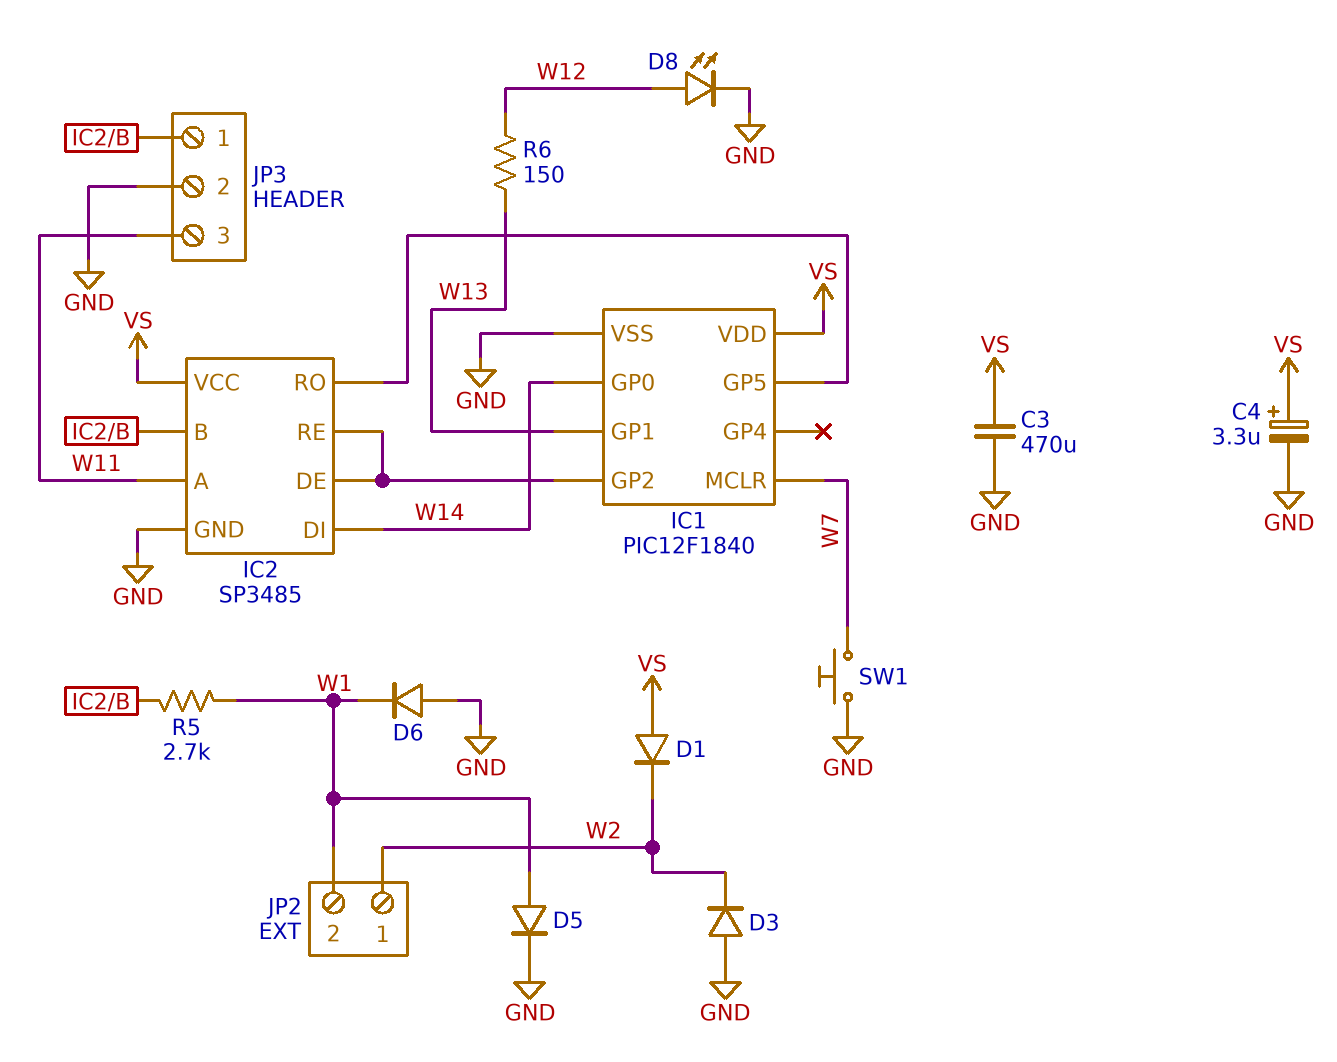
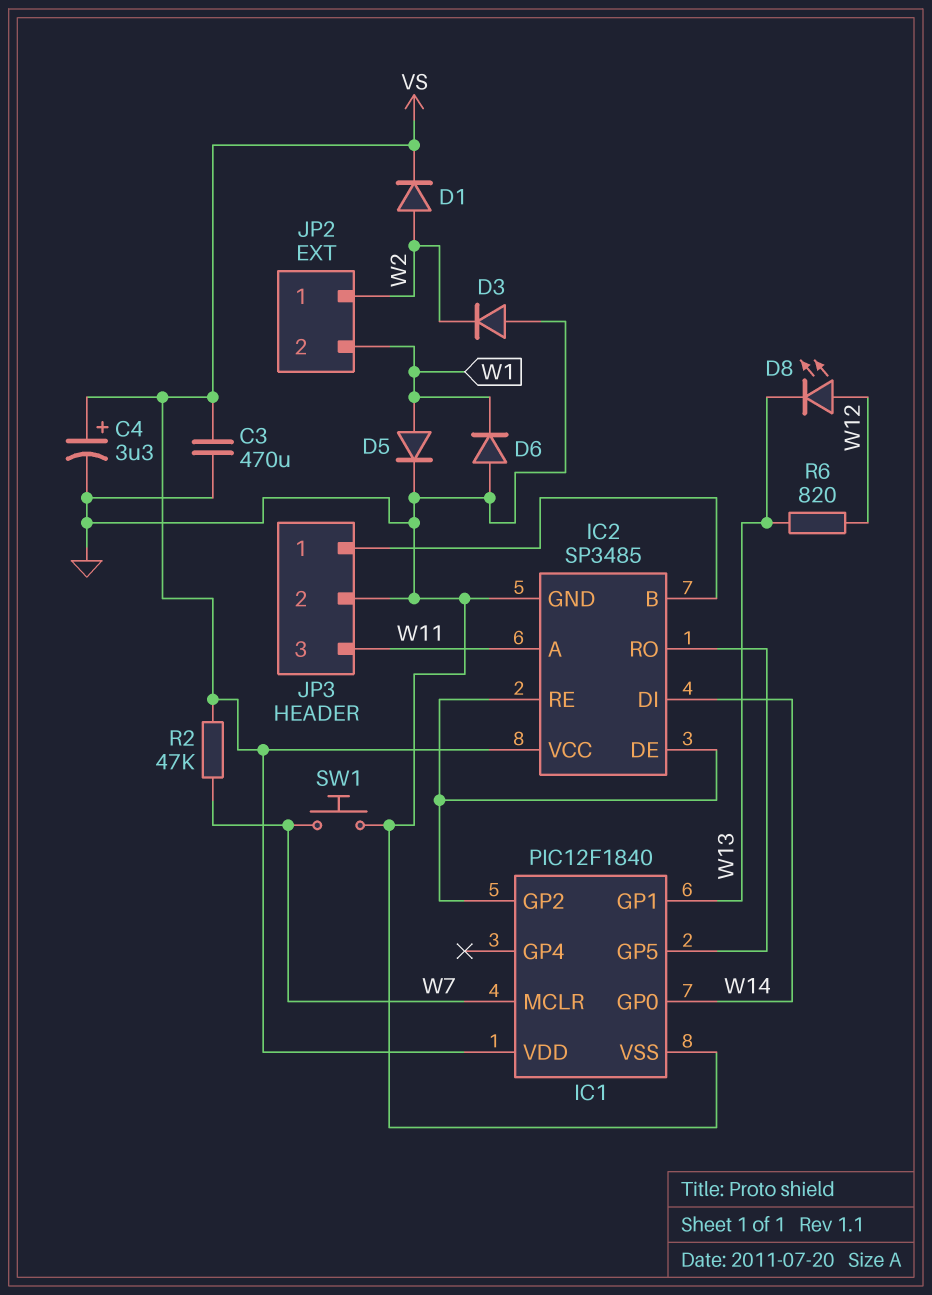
D1: diode (A VS, K W2) -> diode (A W2, K VS)
D8: LED (A W12, K GND) -> LED (A W12, K W13)
R2: none -> 47k (VS, W7)
R5: 2.7k (IC2/B, W1) -> none
R6: 150 (W12, W13) -> 820 (W12, W13)

